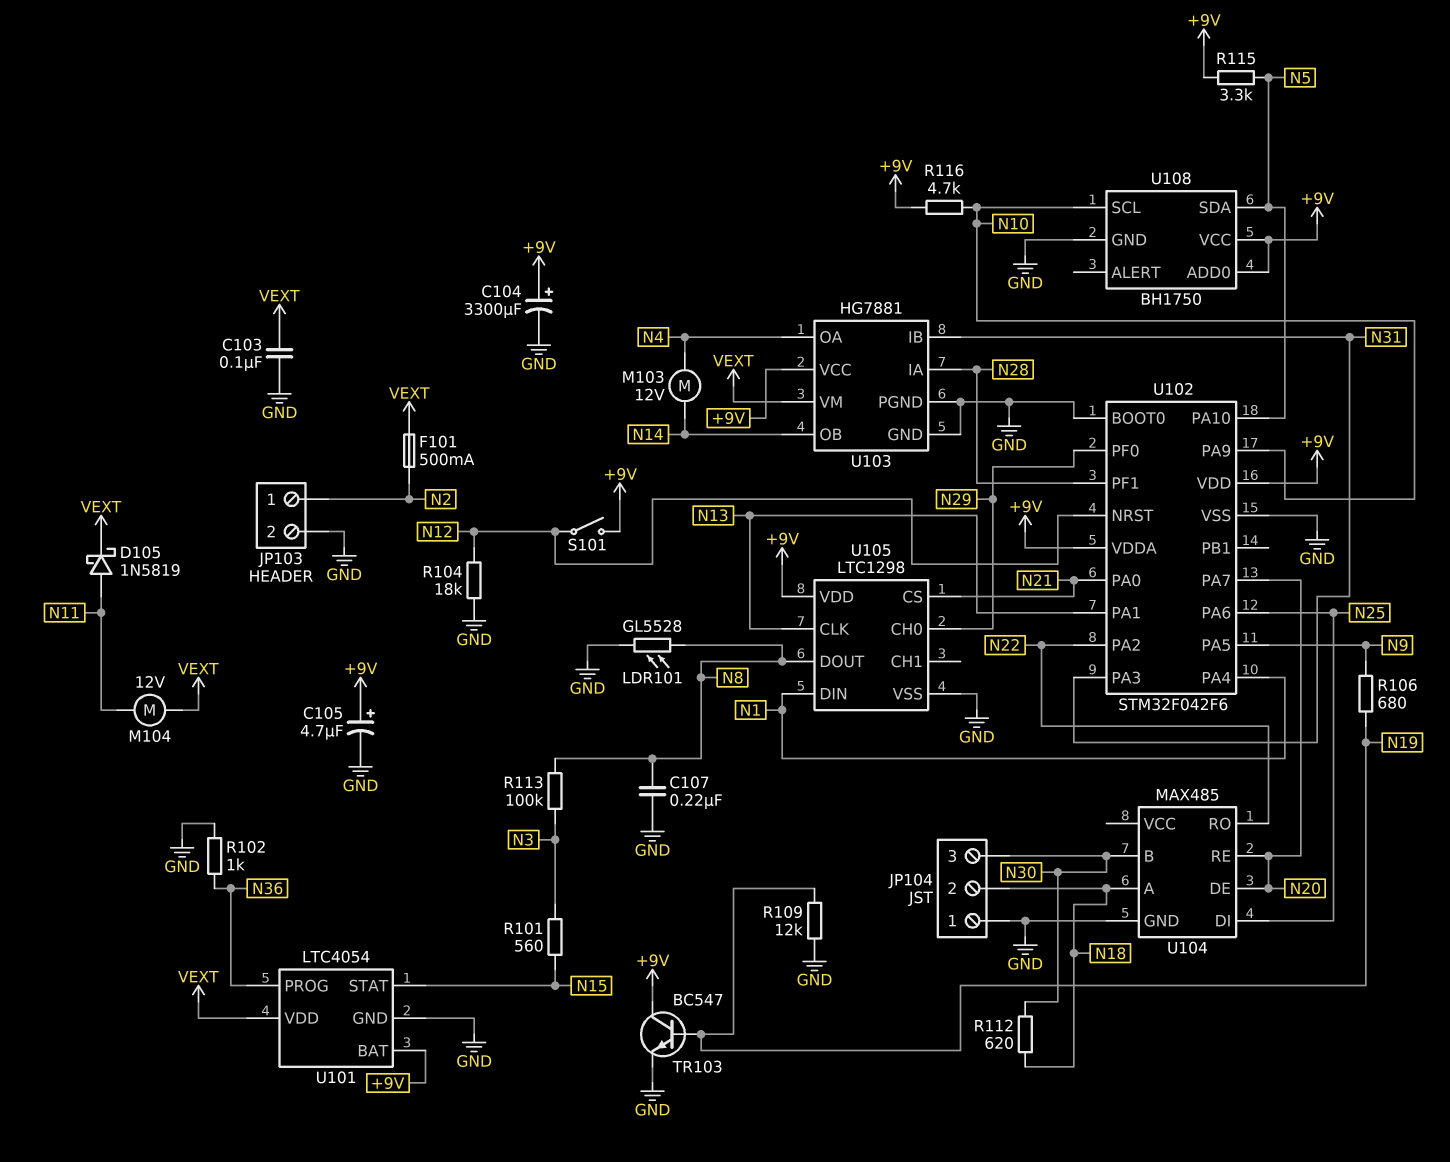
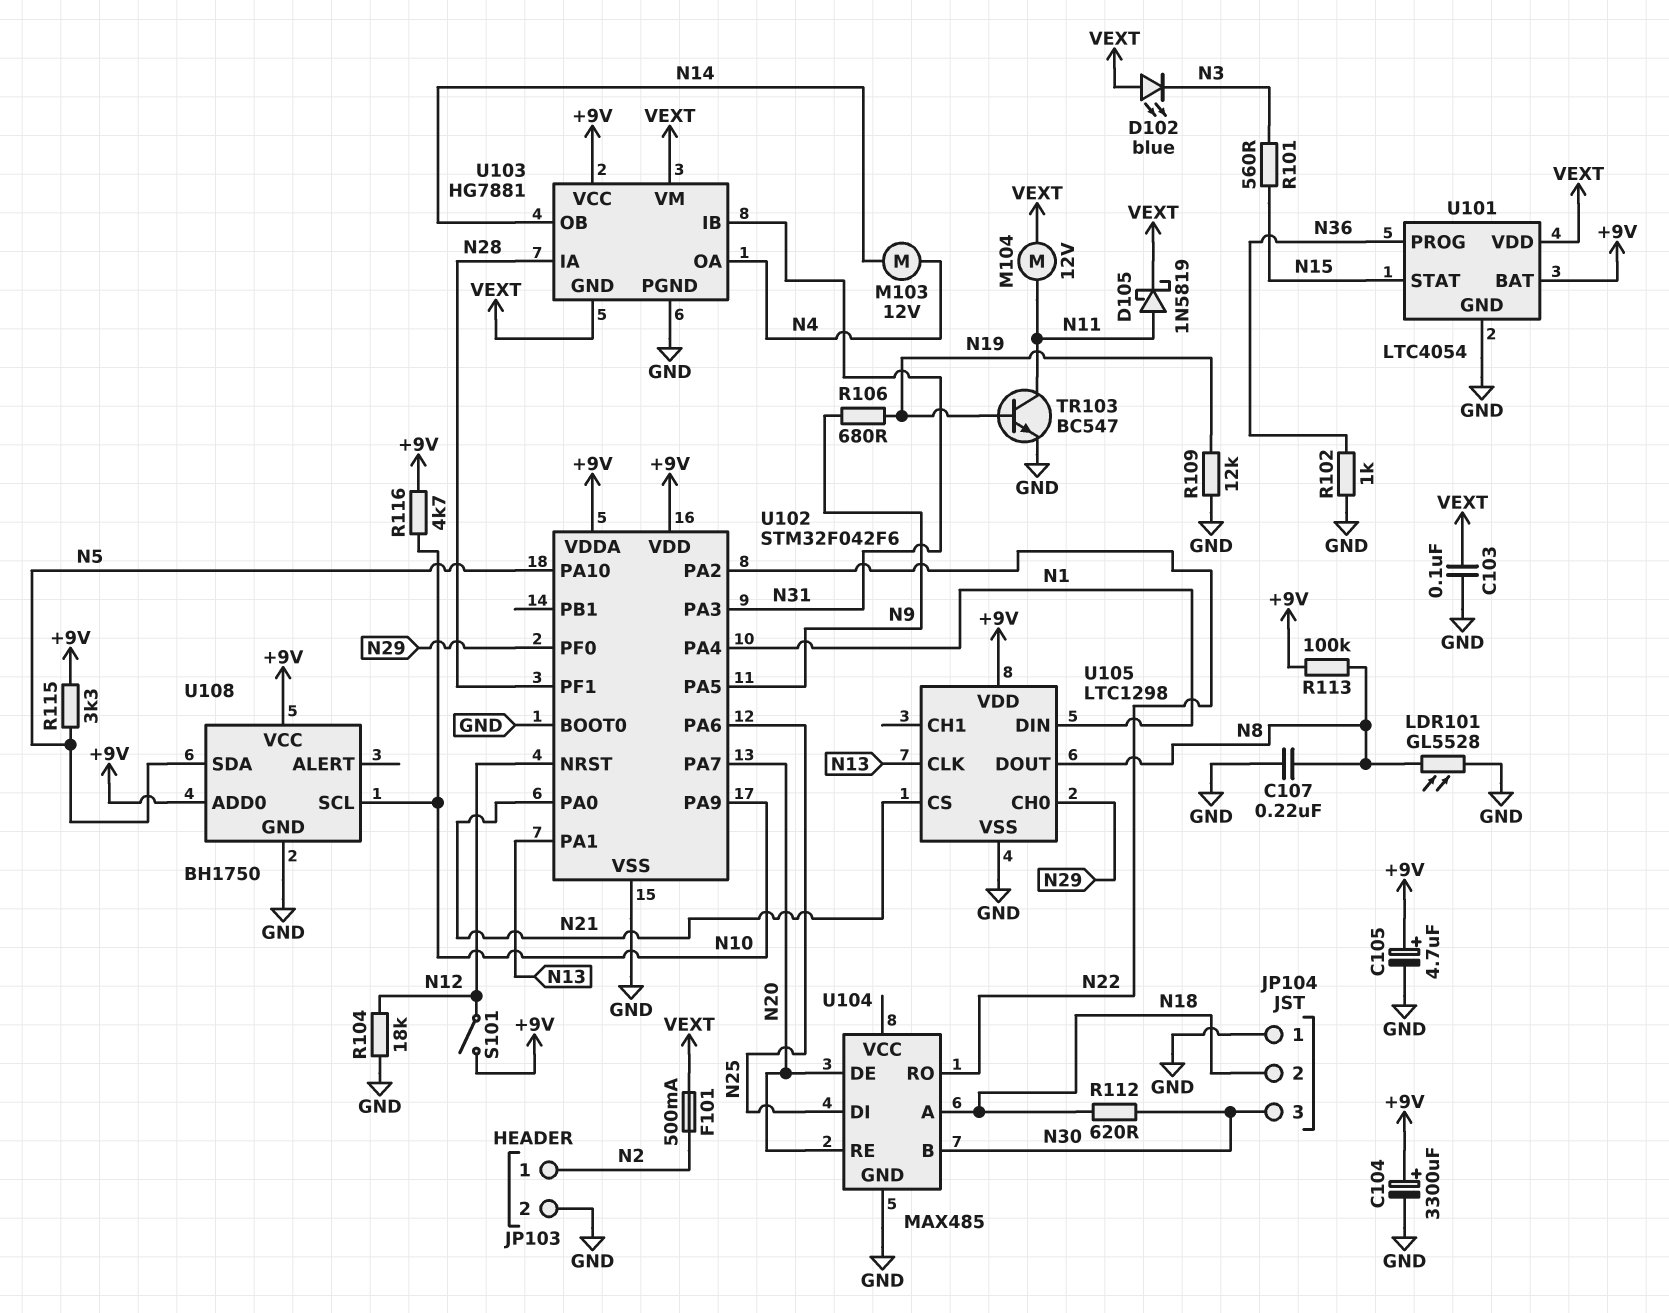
D102: none -> LED blue (A VEXT, K N3)
R113: 100k (N3, N8) -> 100k (+9V, N8)
TR103: NPN BC547 (B N19, C +9V, E GND) -> NPN BC547 (B N19, C N11, E GND)
U103 pin GND: GND -> VEXT

